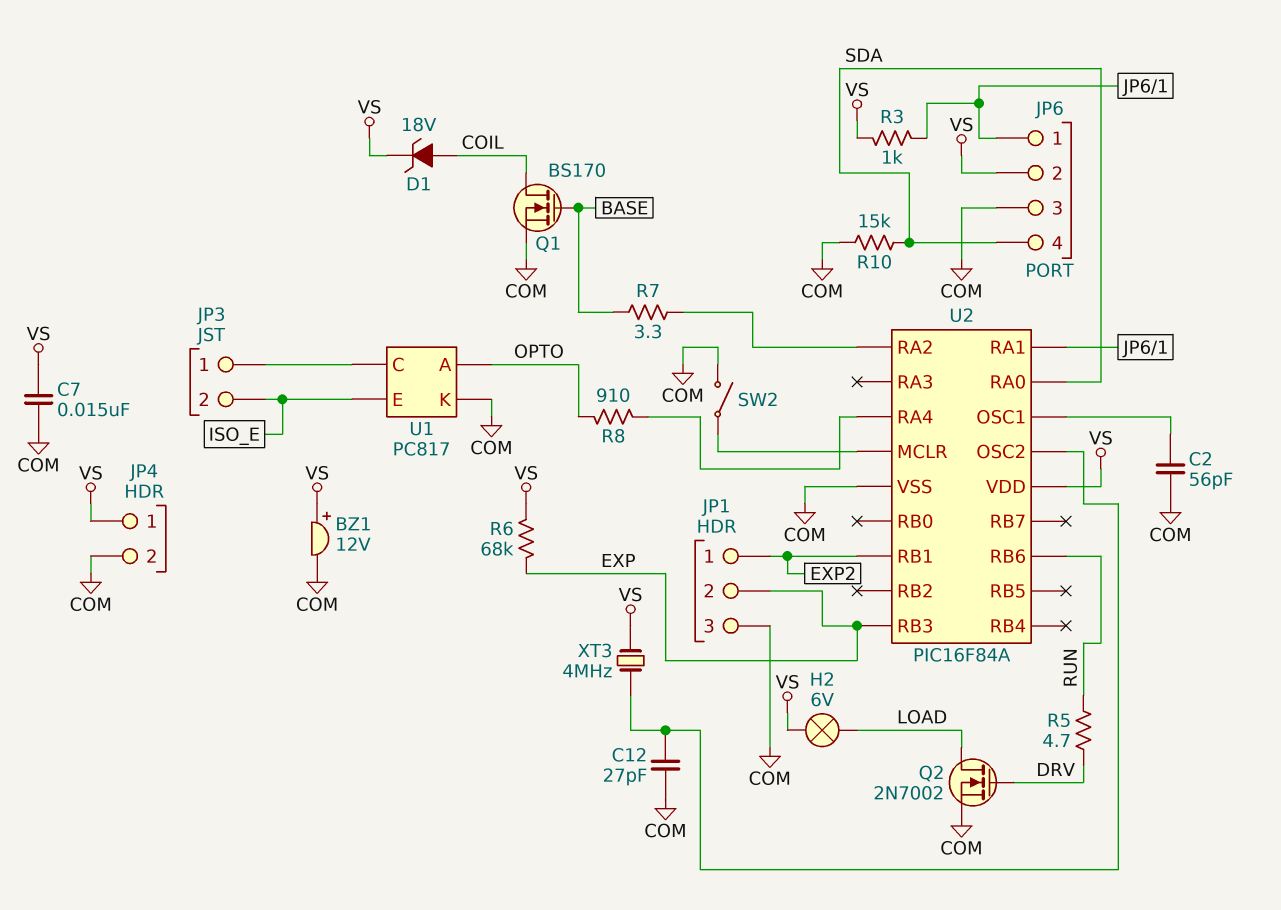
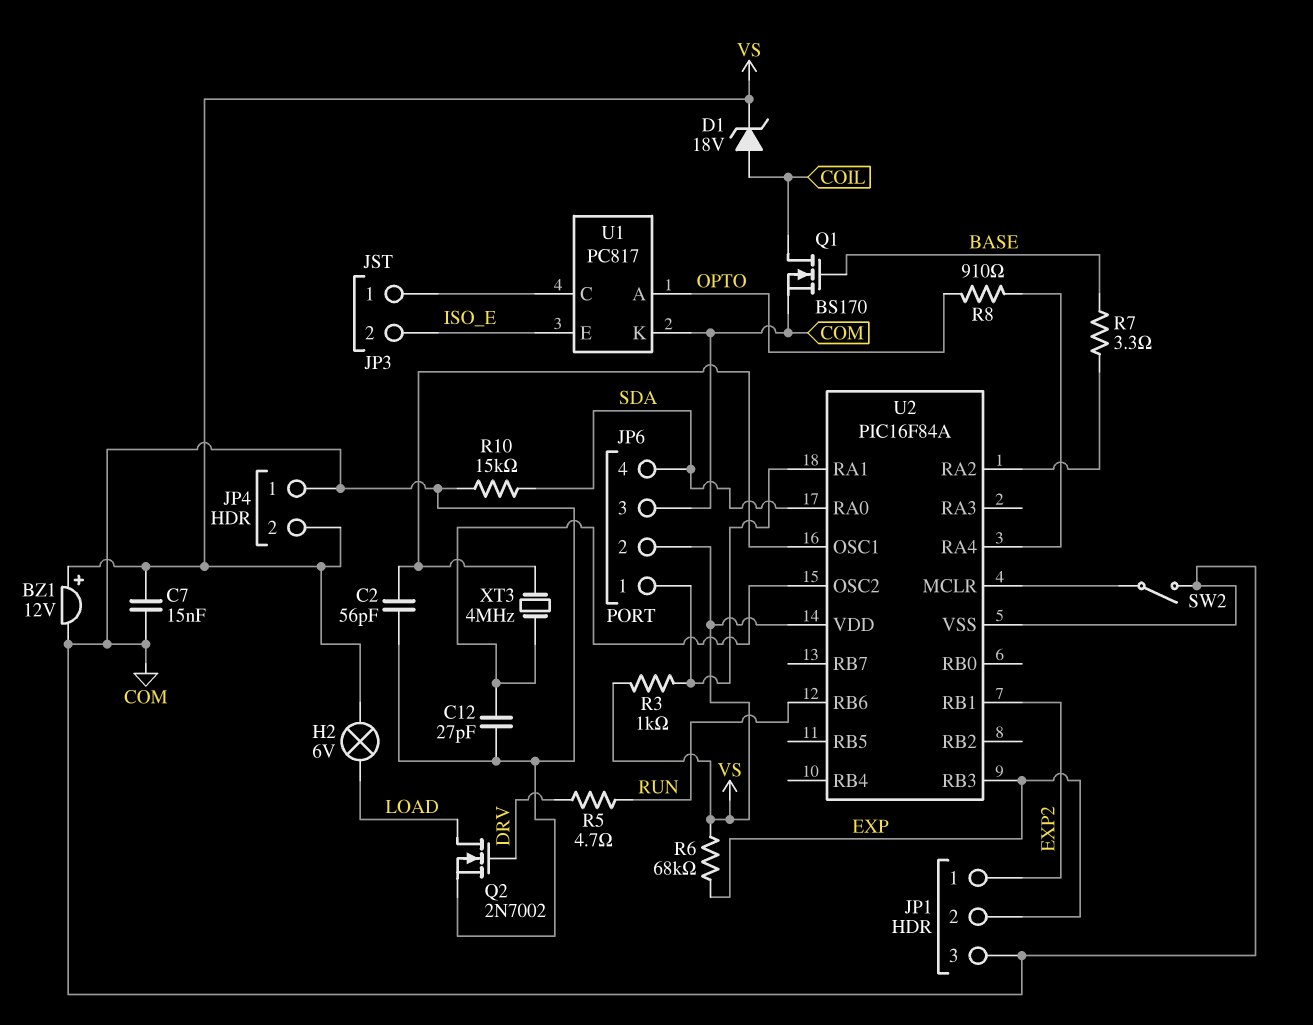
JP4 pin 1: VS -> COM
JP4 pin 2: COM -> VS
XT3: 4MHz (U2/OSC2, VS) -> 4MHz (U2/OSC1, U2/OSC2)

